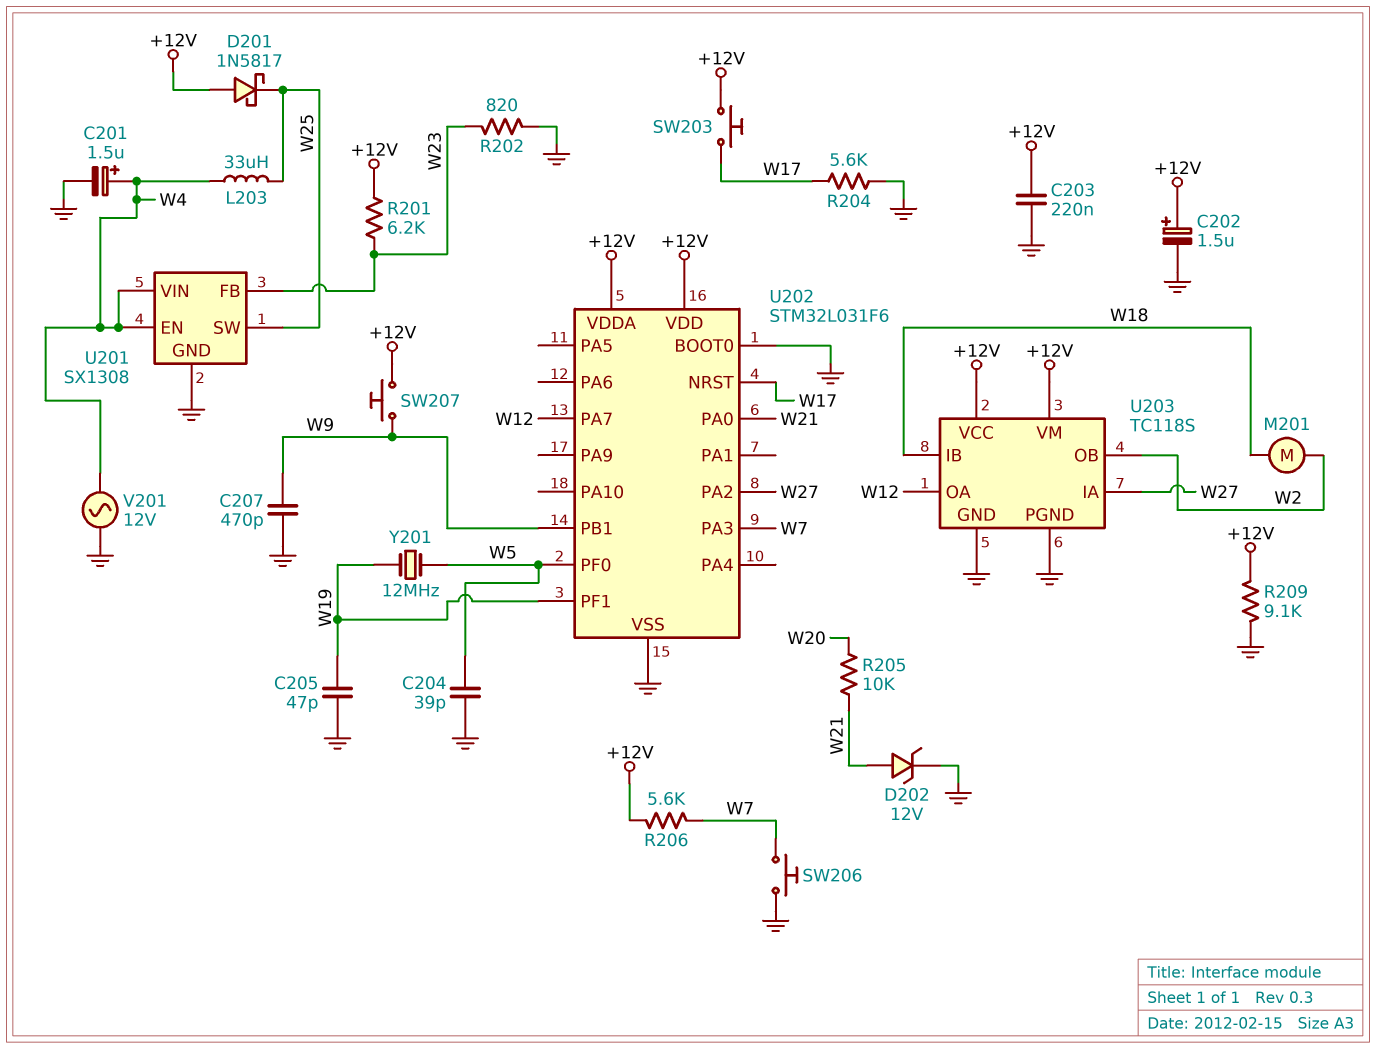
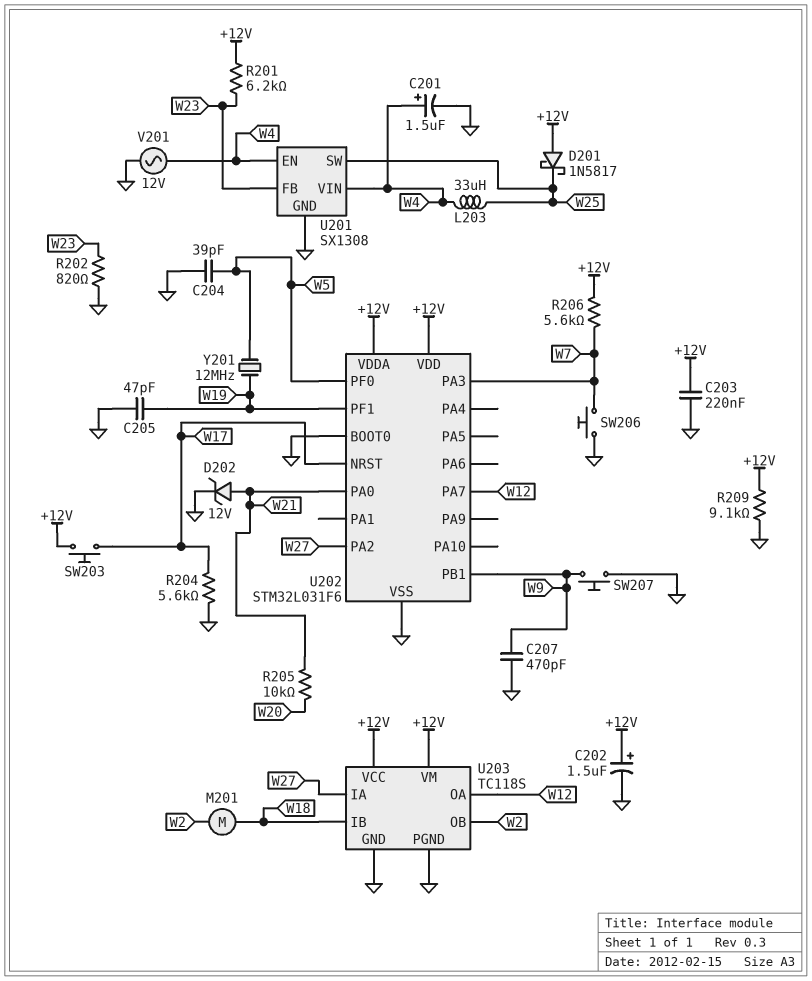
SW207: button (+12V, W9) -> button (GND, W9)

